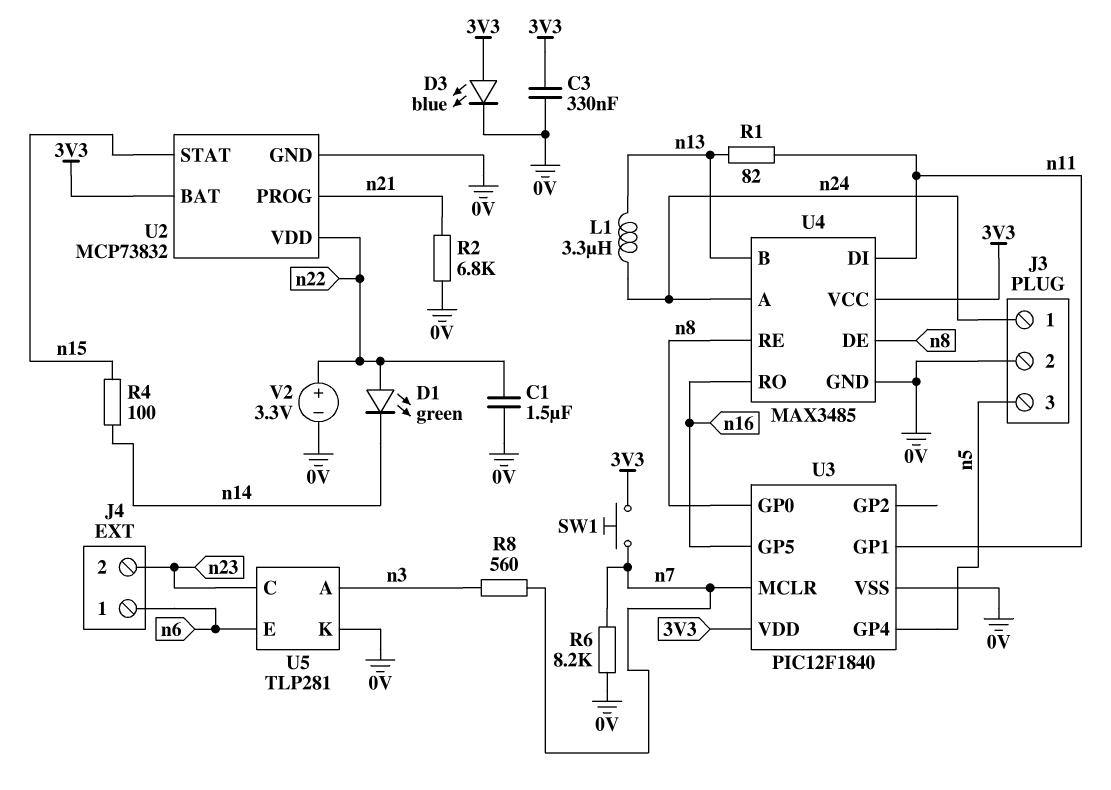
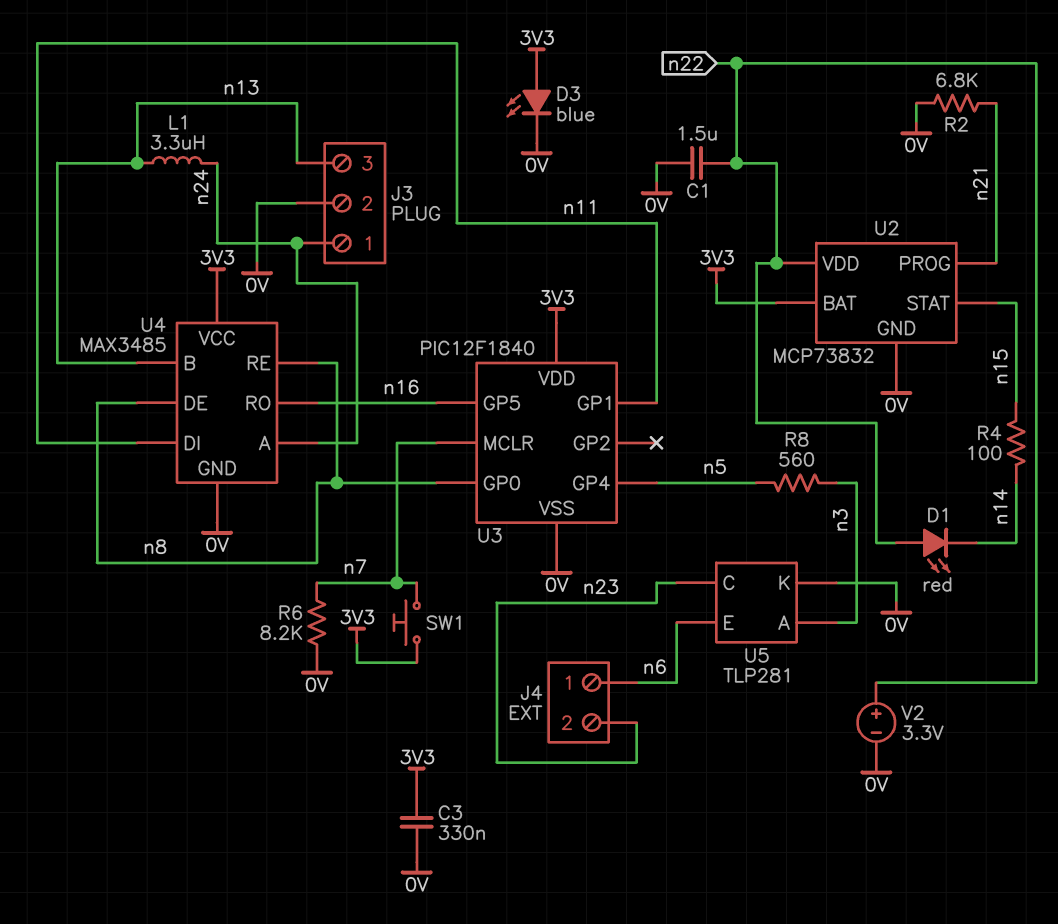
D1: LED green (A n22, K n14) -> LED red (A n22, K n14)
J3 pin 3: n5 -> n13
R1: 82 (n11, n13) -> none
R8: 560 (n3, n7) -> 560 (n3, n5)

